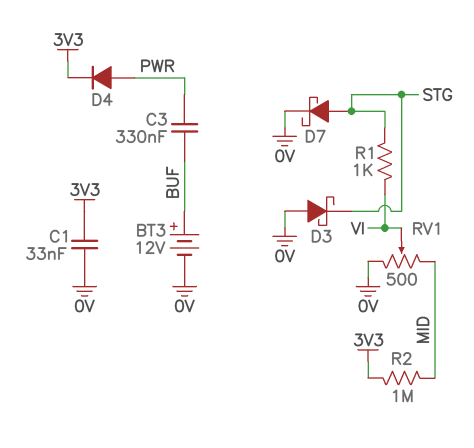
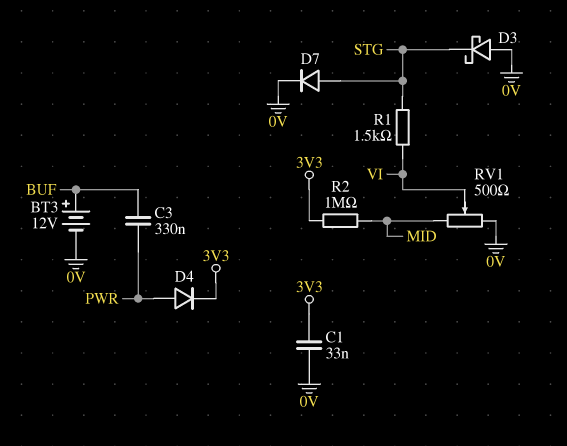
D7: schottky (A STG, K 0V) -> diode (A STG, K 0V)
R1: 1k (STG, VI) -> 1.5k (STG, VI)

